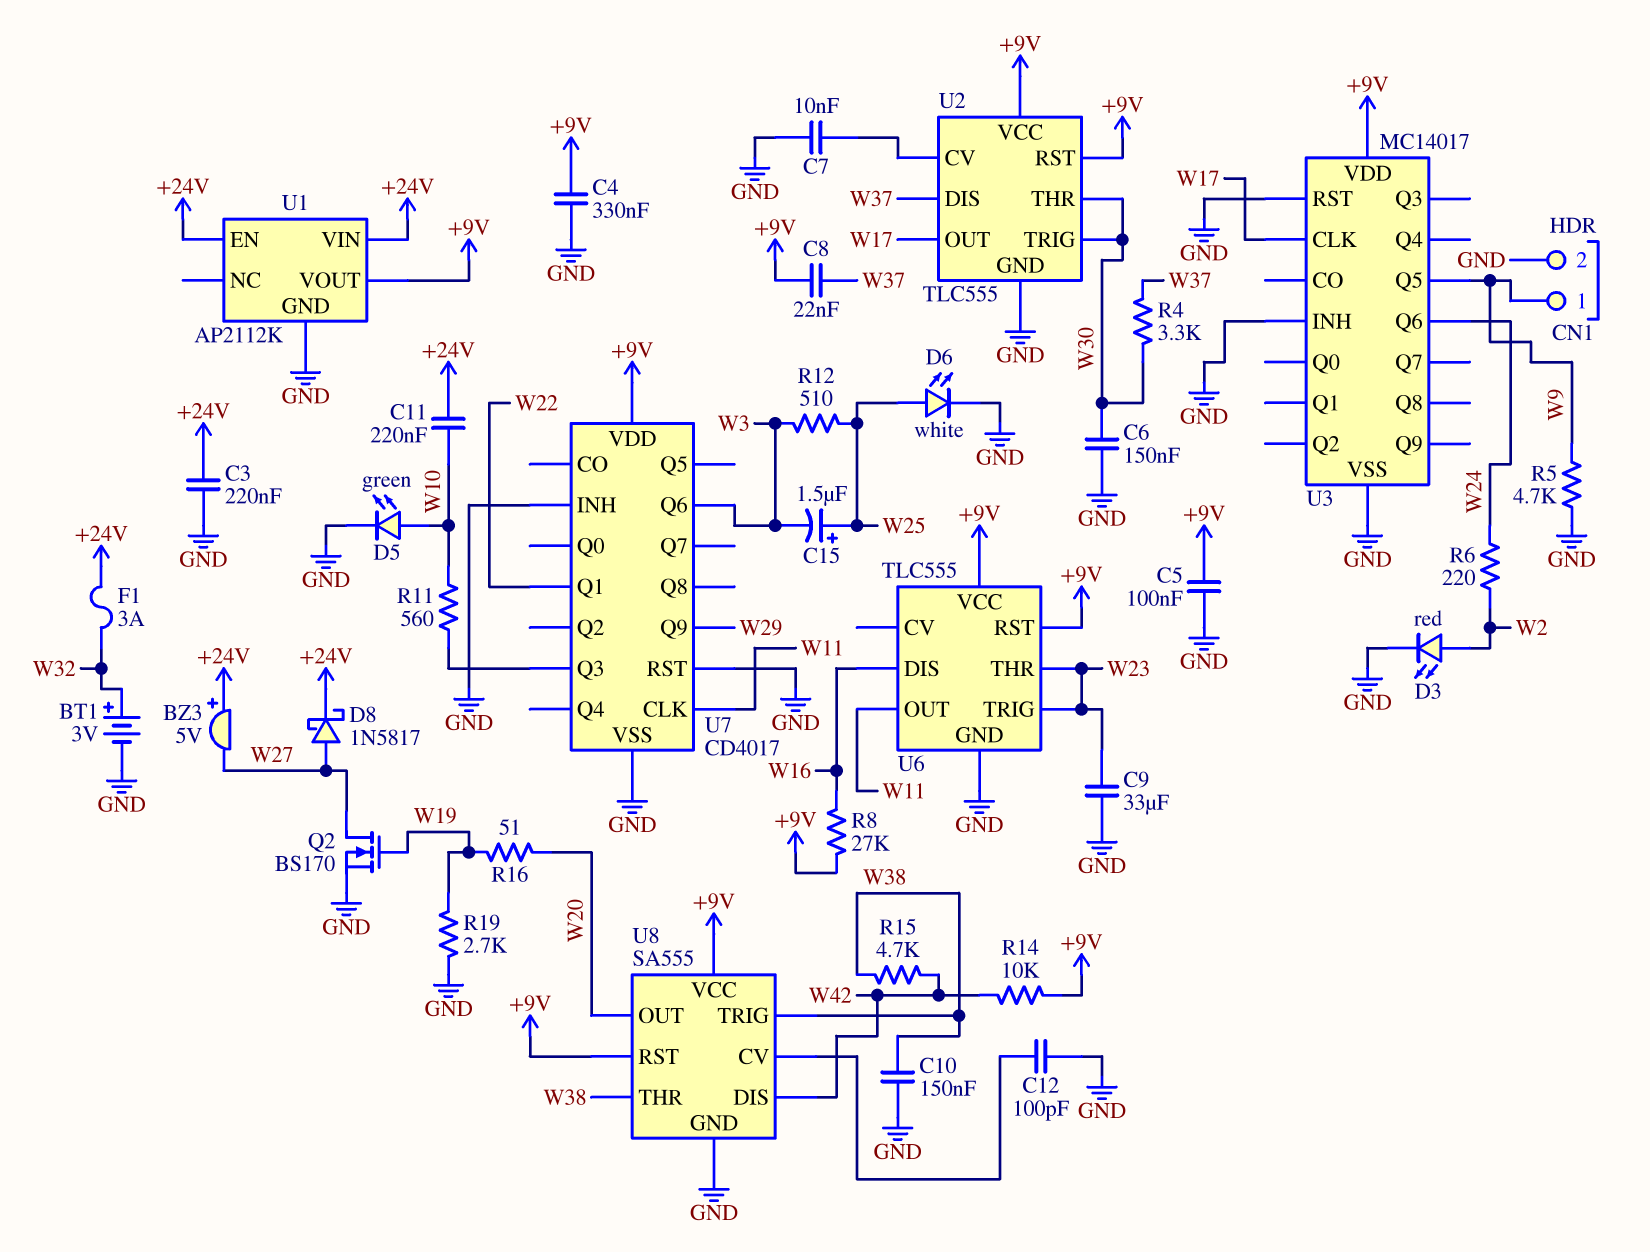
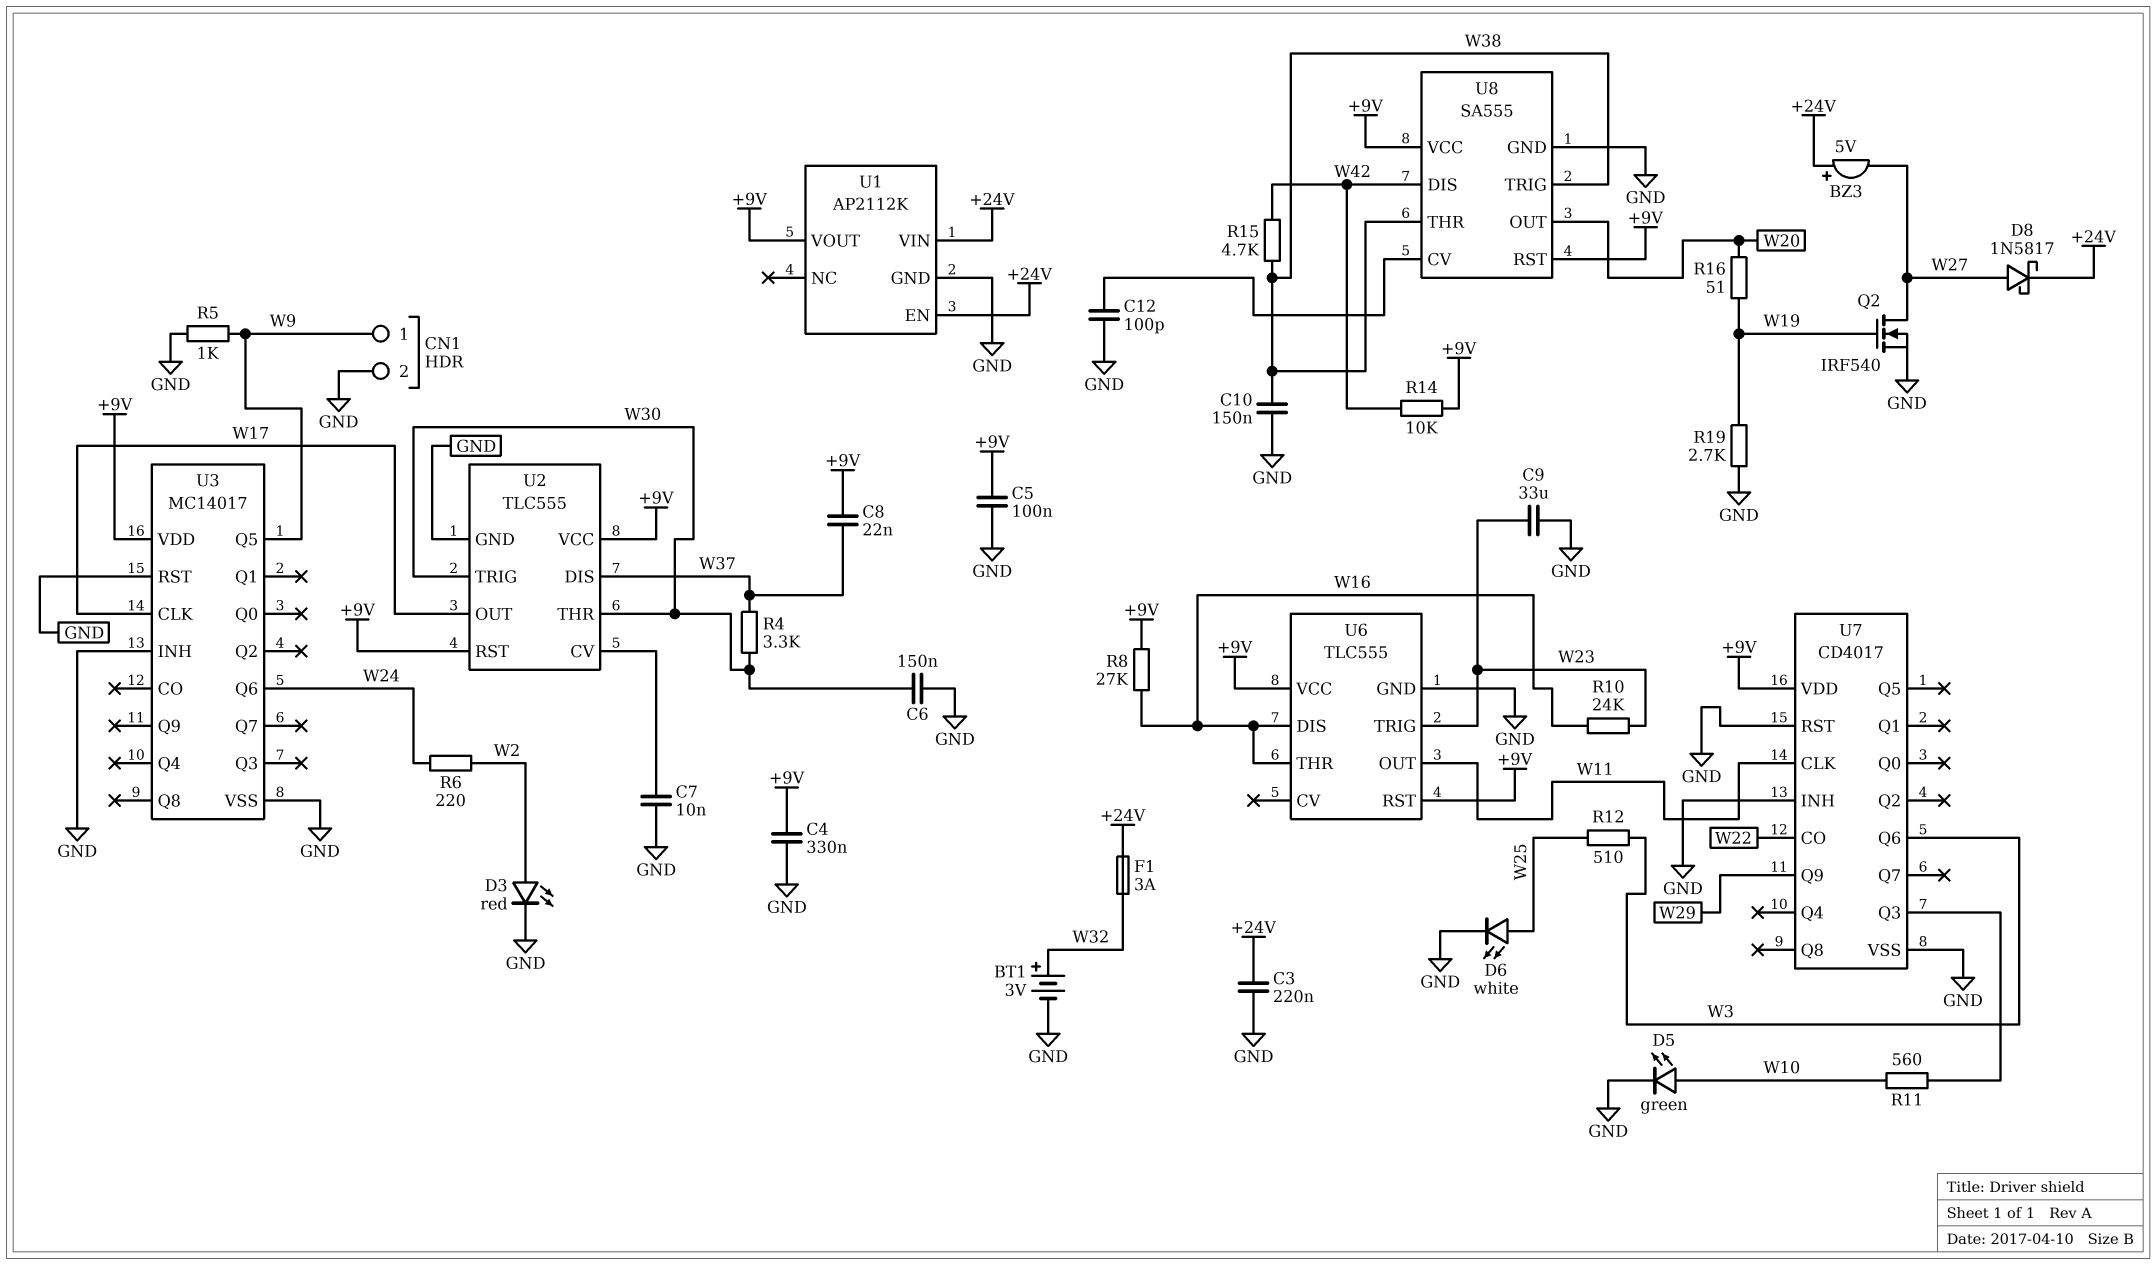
C11: 220nF (+24V, W10) -> none
C15: 1.5uF (plus W25, minus W3) -> none
Q2: NMOS BS170 (G W19, D W27, S GND) -> NMOS IRF540 (G W19, D W27, S GND)
R5: 4.7k (GND, W9) -> 1k (GND, W9)
R10: none -> 24k (W16, W23)
U6 pin THR: W23 -> W16
U7 pin CO: none -> W22
U7 pin Q1: W22 -> none

